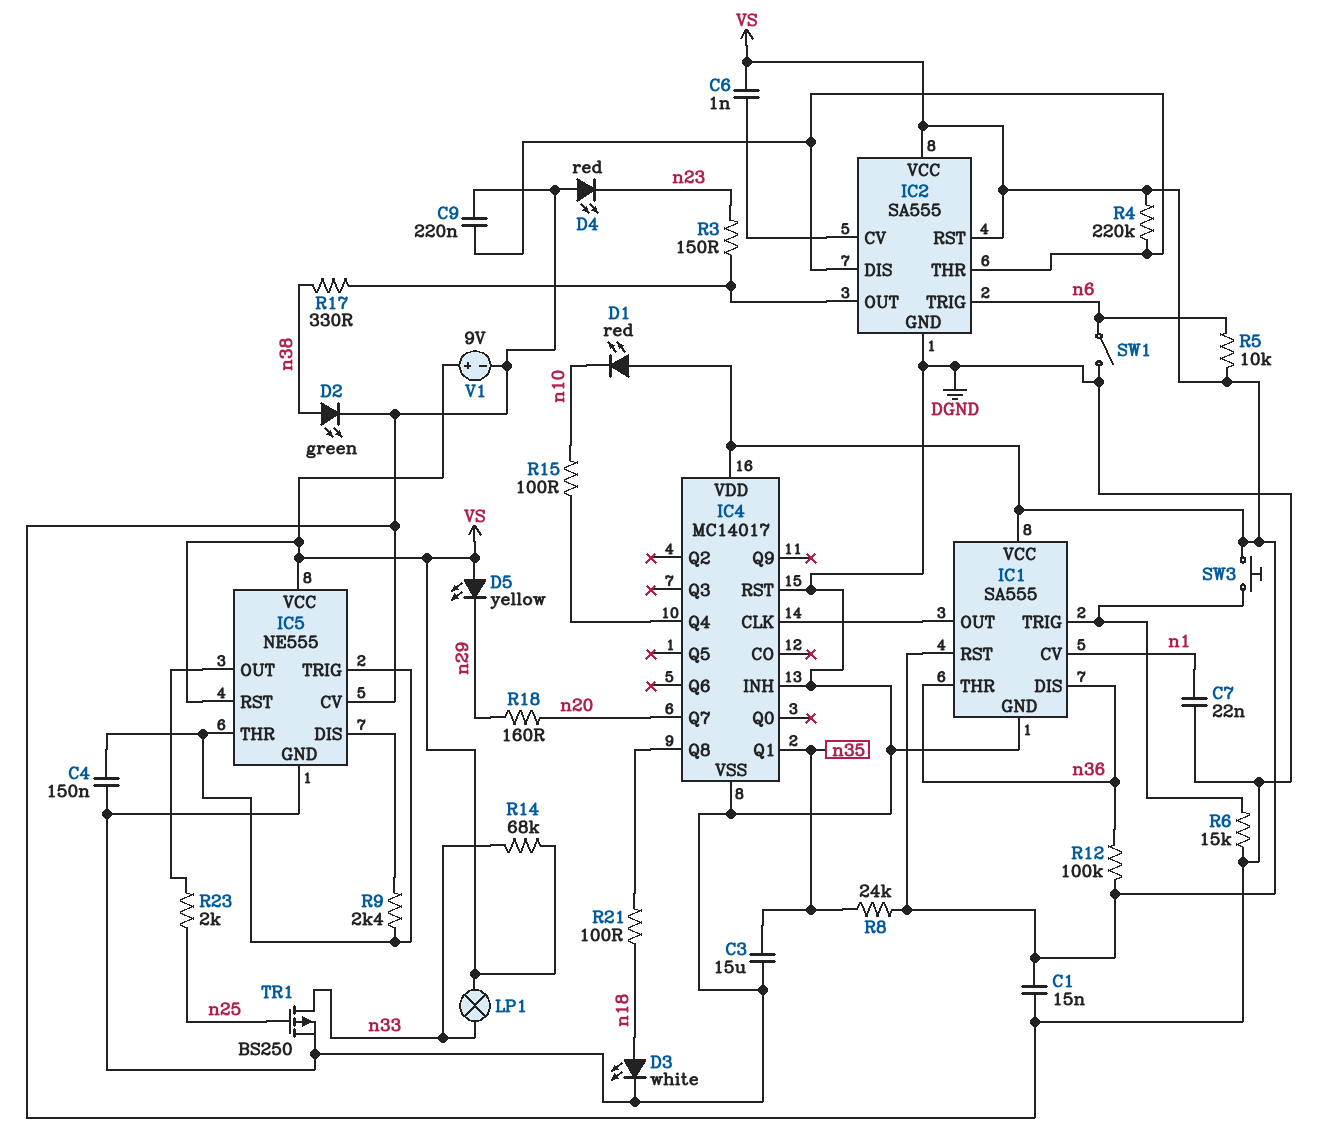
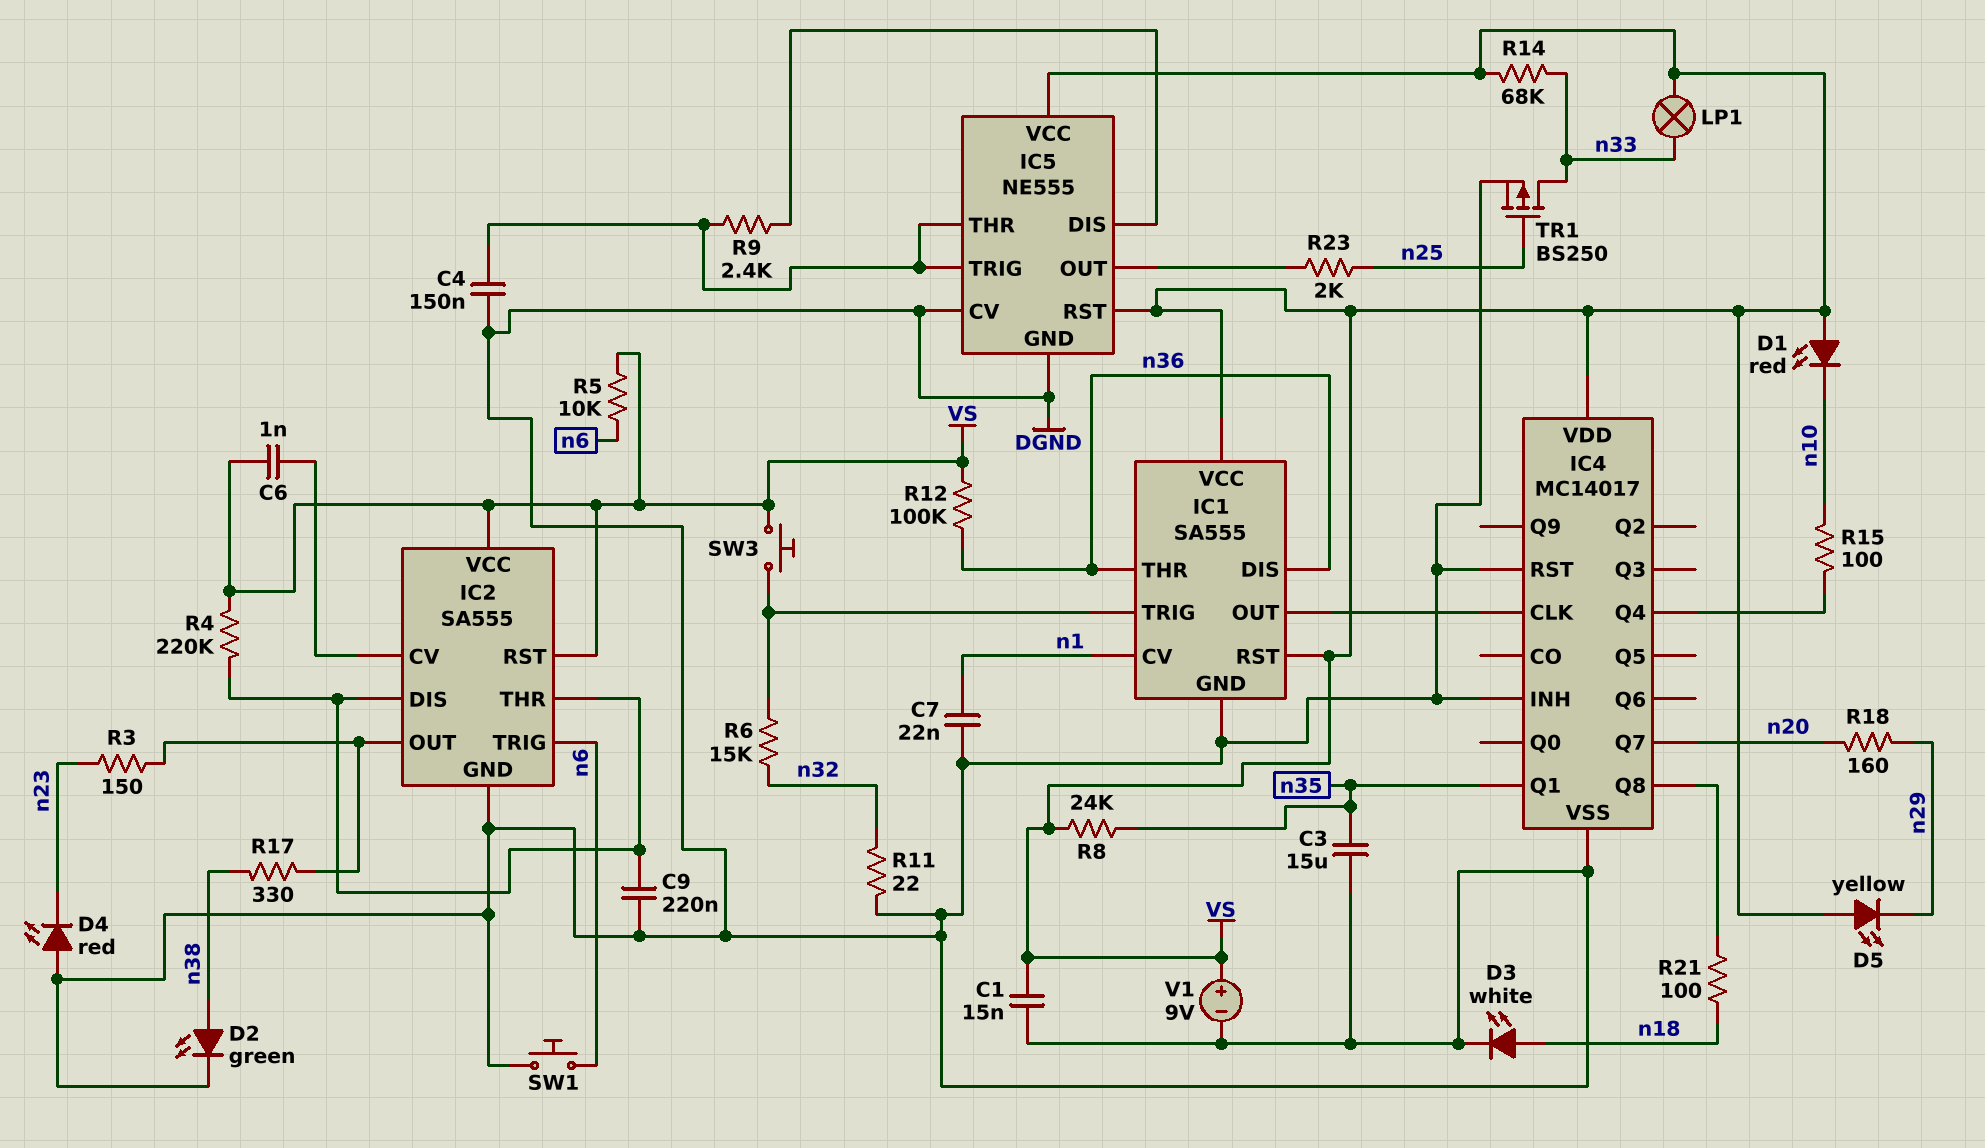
R6: 15k (DGND, IC1/TRIG) -> 15k (IC1/TRIG, n32)
R11: none -> 22 (DGND, n32)
SW1: switch (DGND, n6) -> button (DGND, n6)

